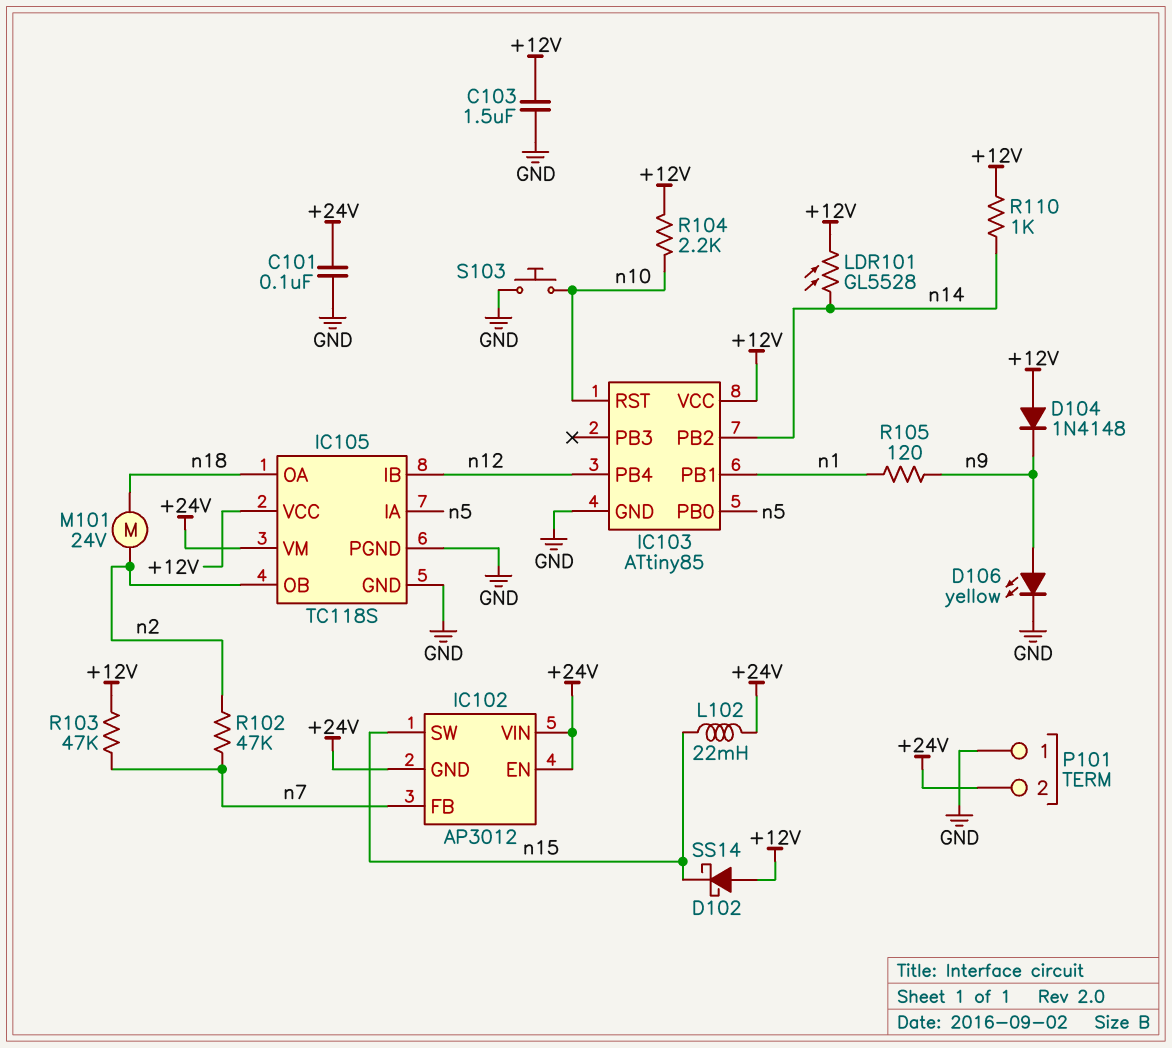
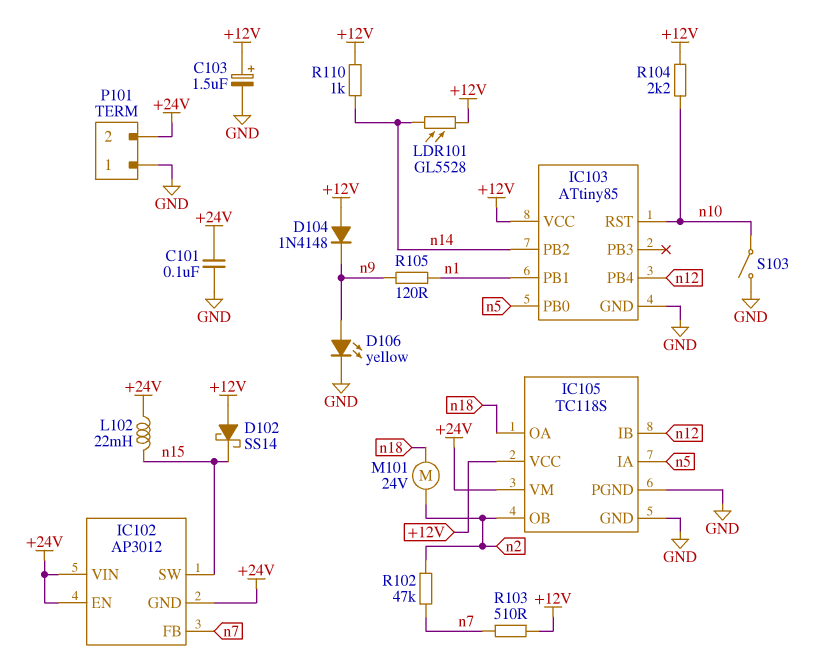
C103: 1.5uF (+12V, GND) -> 1.5uF (plus +12V, minus GND)
R103: 47k (+12V, n7) -> 510 (+12V, n7)
S103: button (GND, n10) -> switch (GND, n10)

